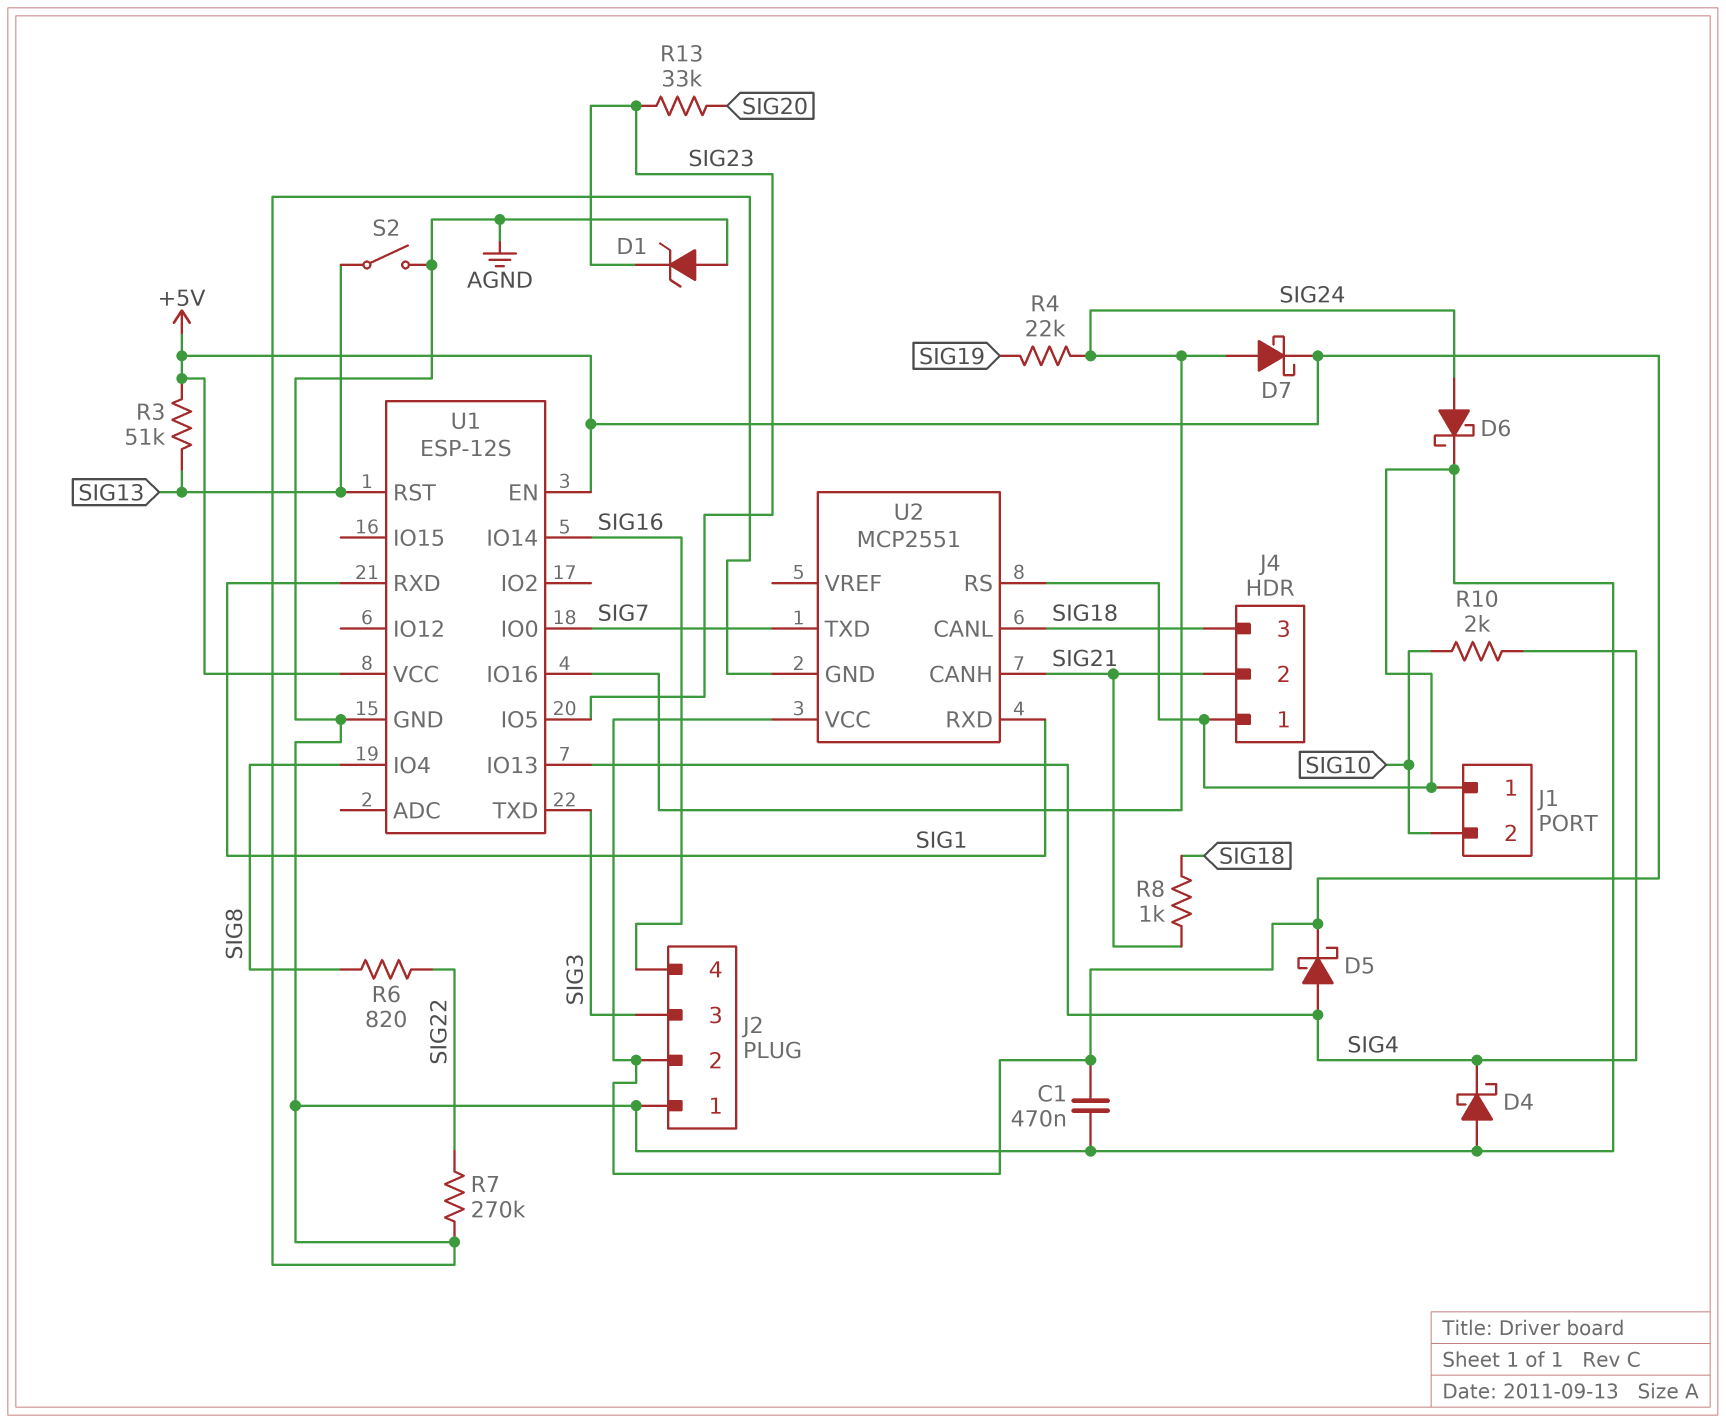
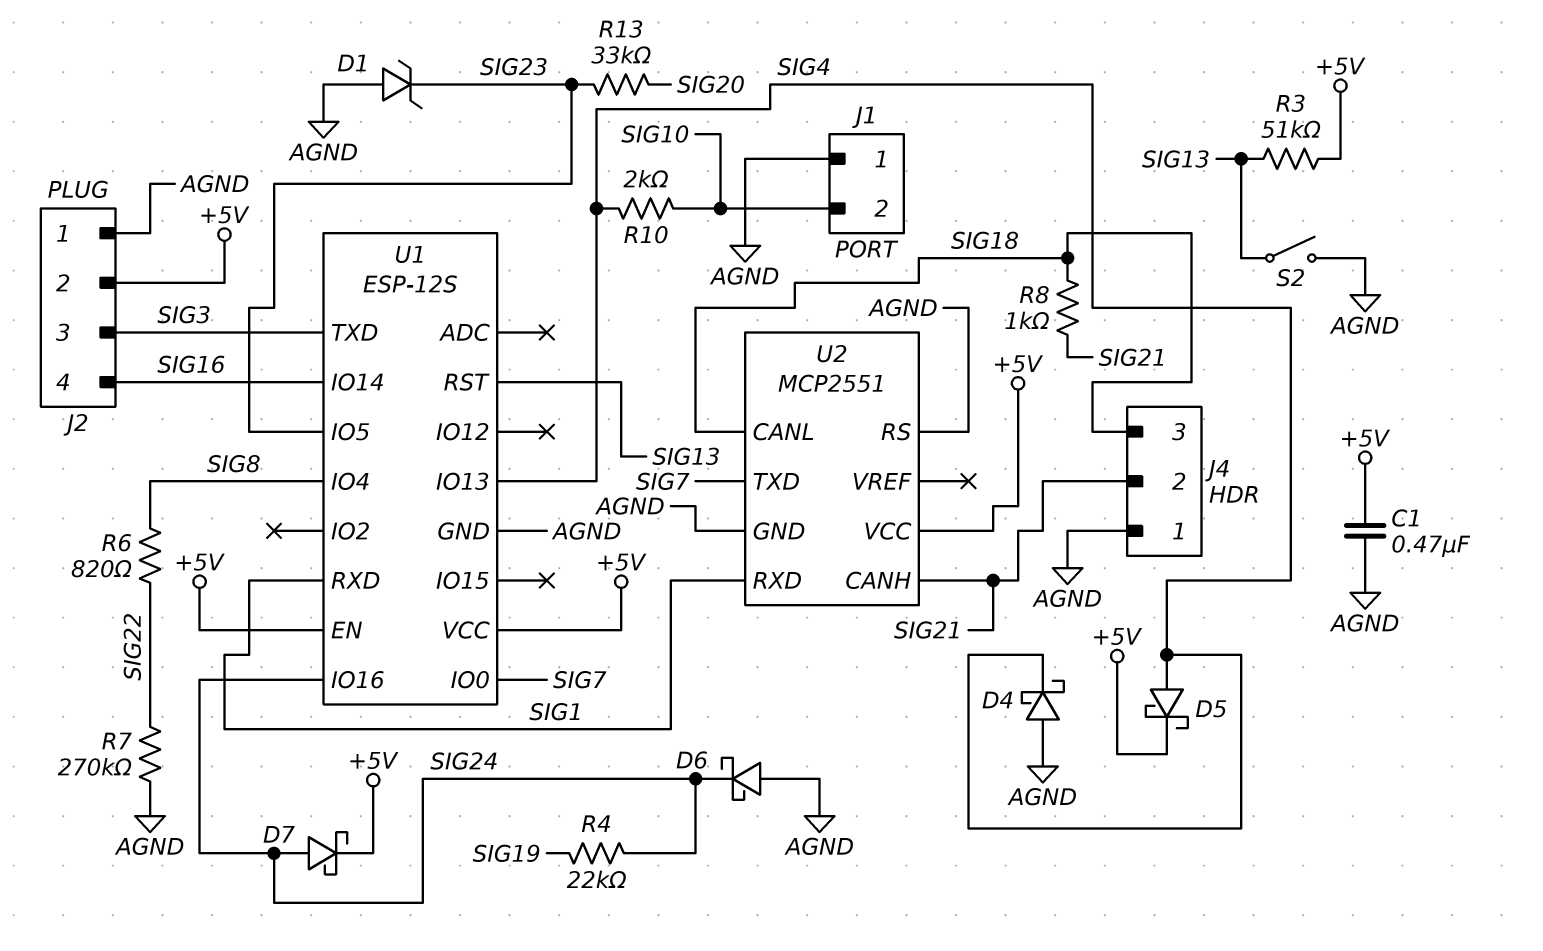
D6: schottky (A SIG24, K AGND) -> schottky (A AGND, K SIG24)

